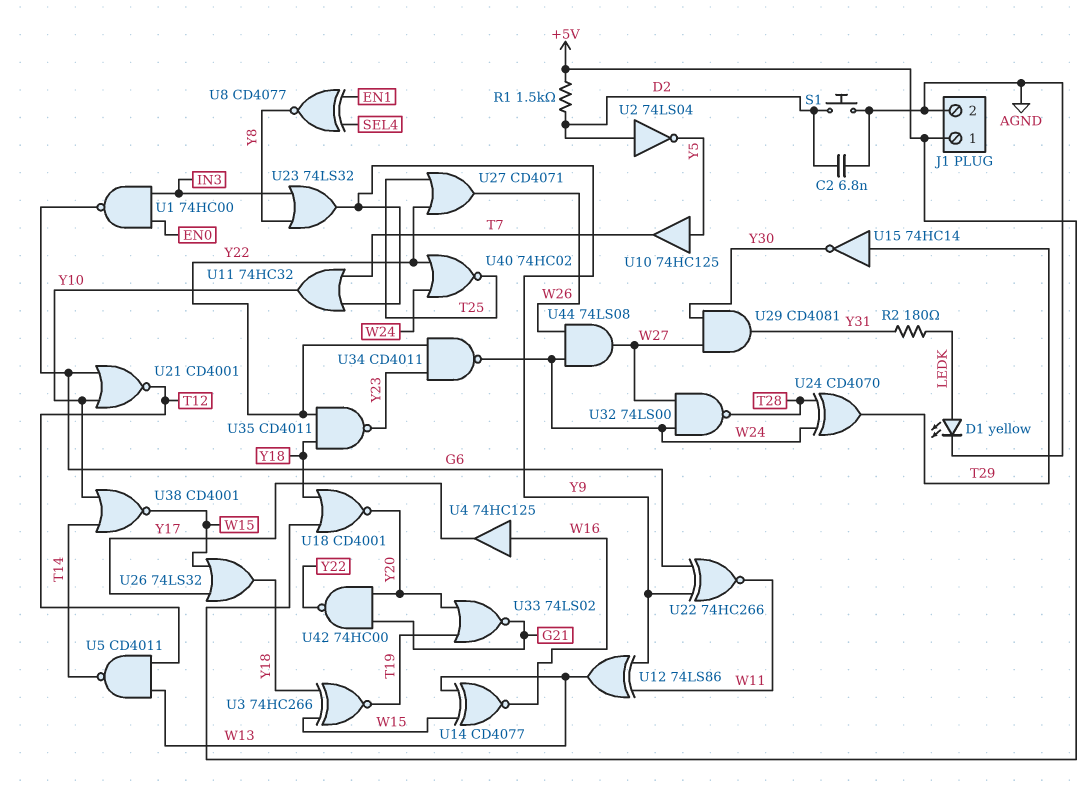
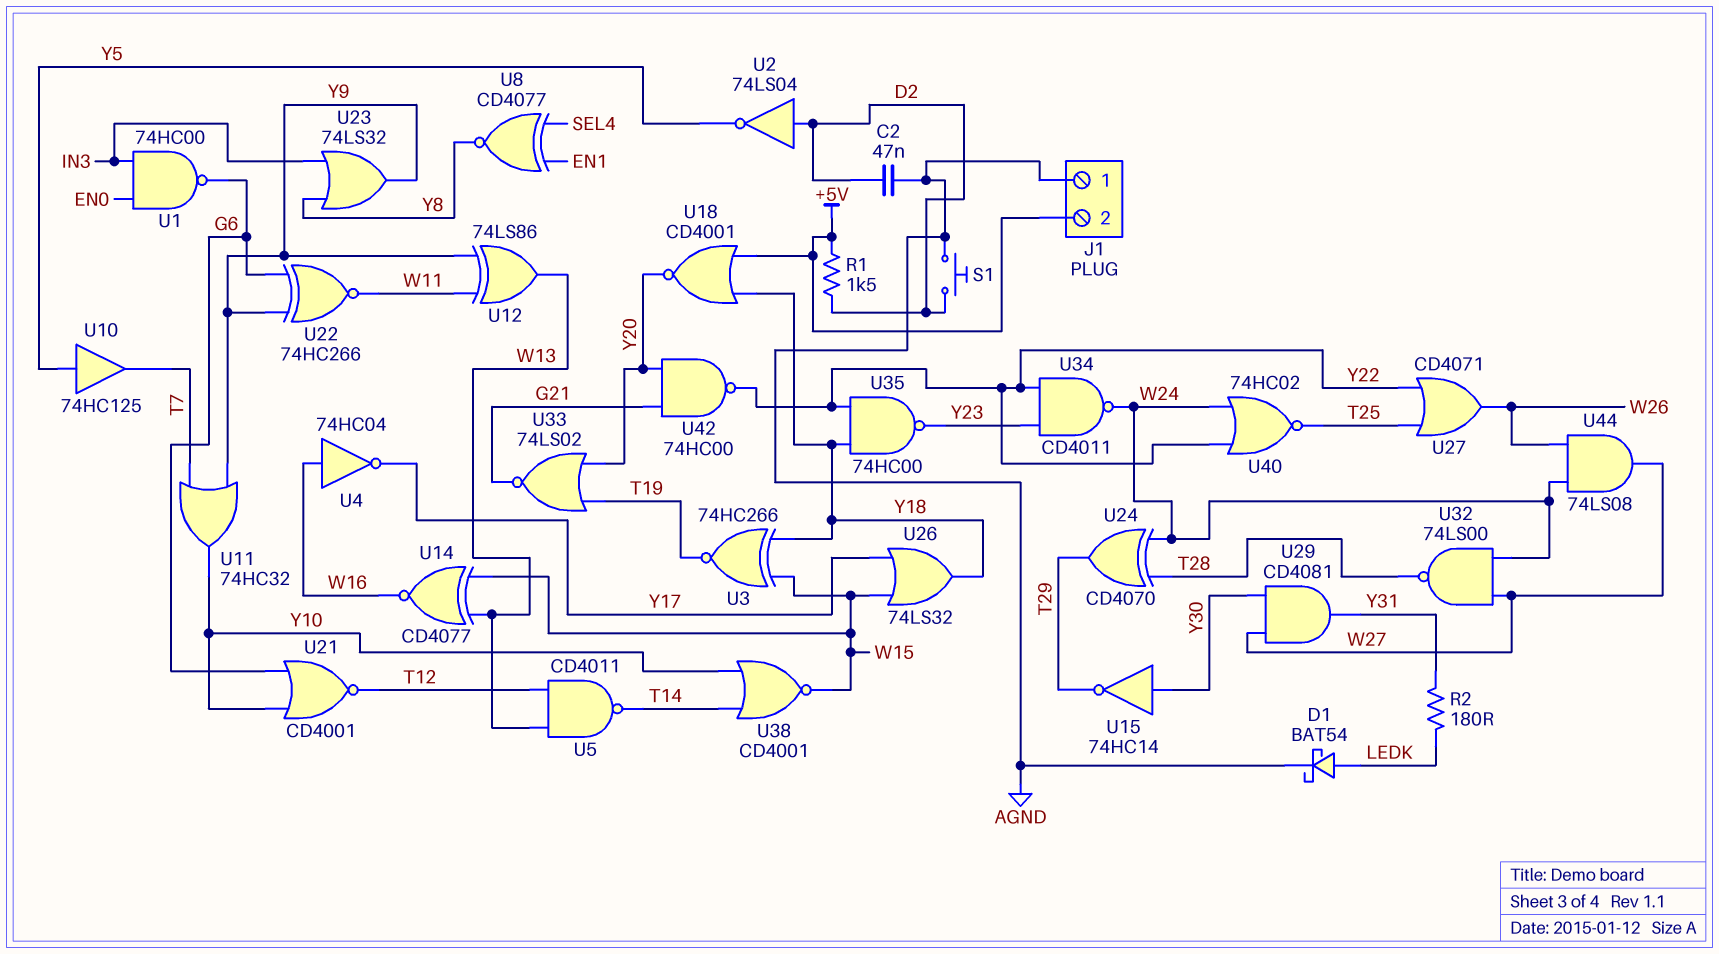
C2: 6.8nF (AGND, D2) -> 47nF (AGND, D2)
D1: LED yellow (A LEDK, K AGND) -> schottky BAT54 (A LEDK, K AGND)
J1 pin 1: +5V -> AGND
J1 pin 2: AGND -> +5V
U4: buffer 74HC125 (in W16, out Y17) -> NOT 74HC04 (in W16, out Y17)
U15: NOT 74HC14 (in T29, out Y30) -> NOT 74HC14 (in Y30, out T29)
U35: NAND CD4011 (in Y18, in Y22, out Y23) -> NAND 74HC00 (in Y18, in Y22, out Y23)

